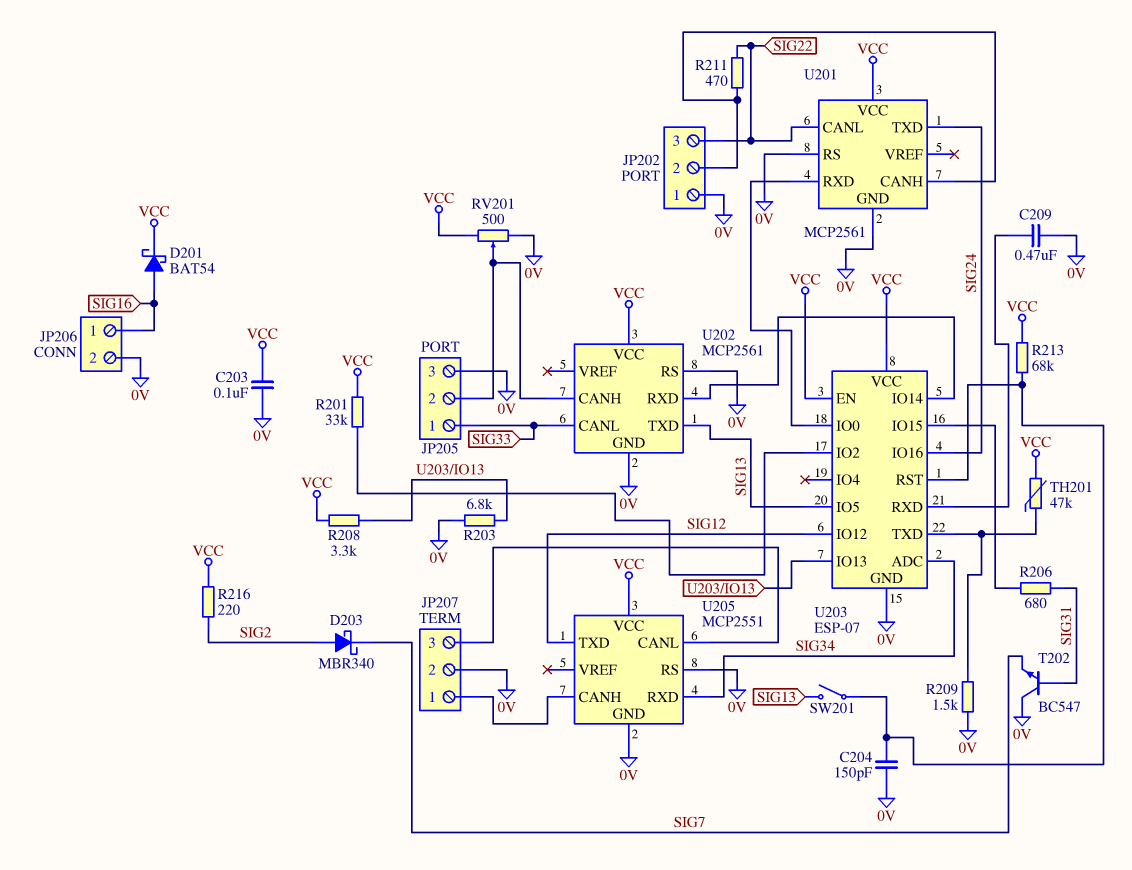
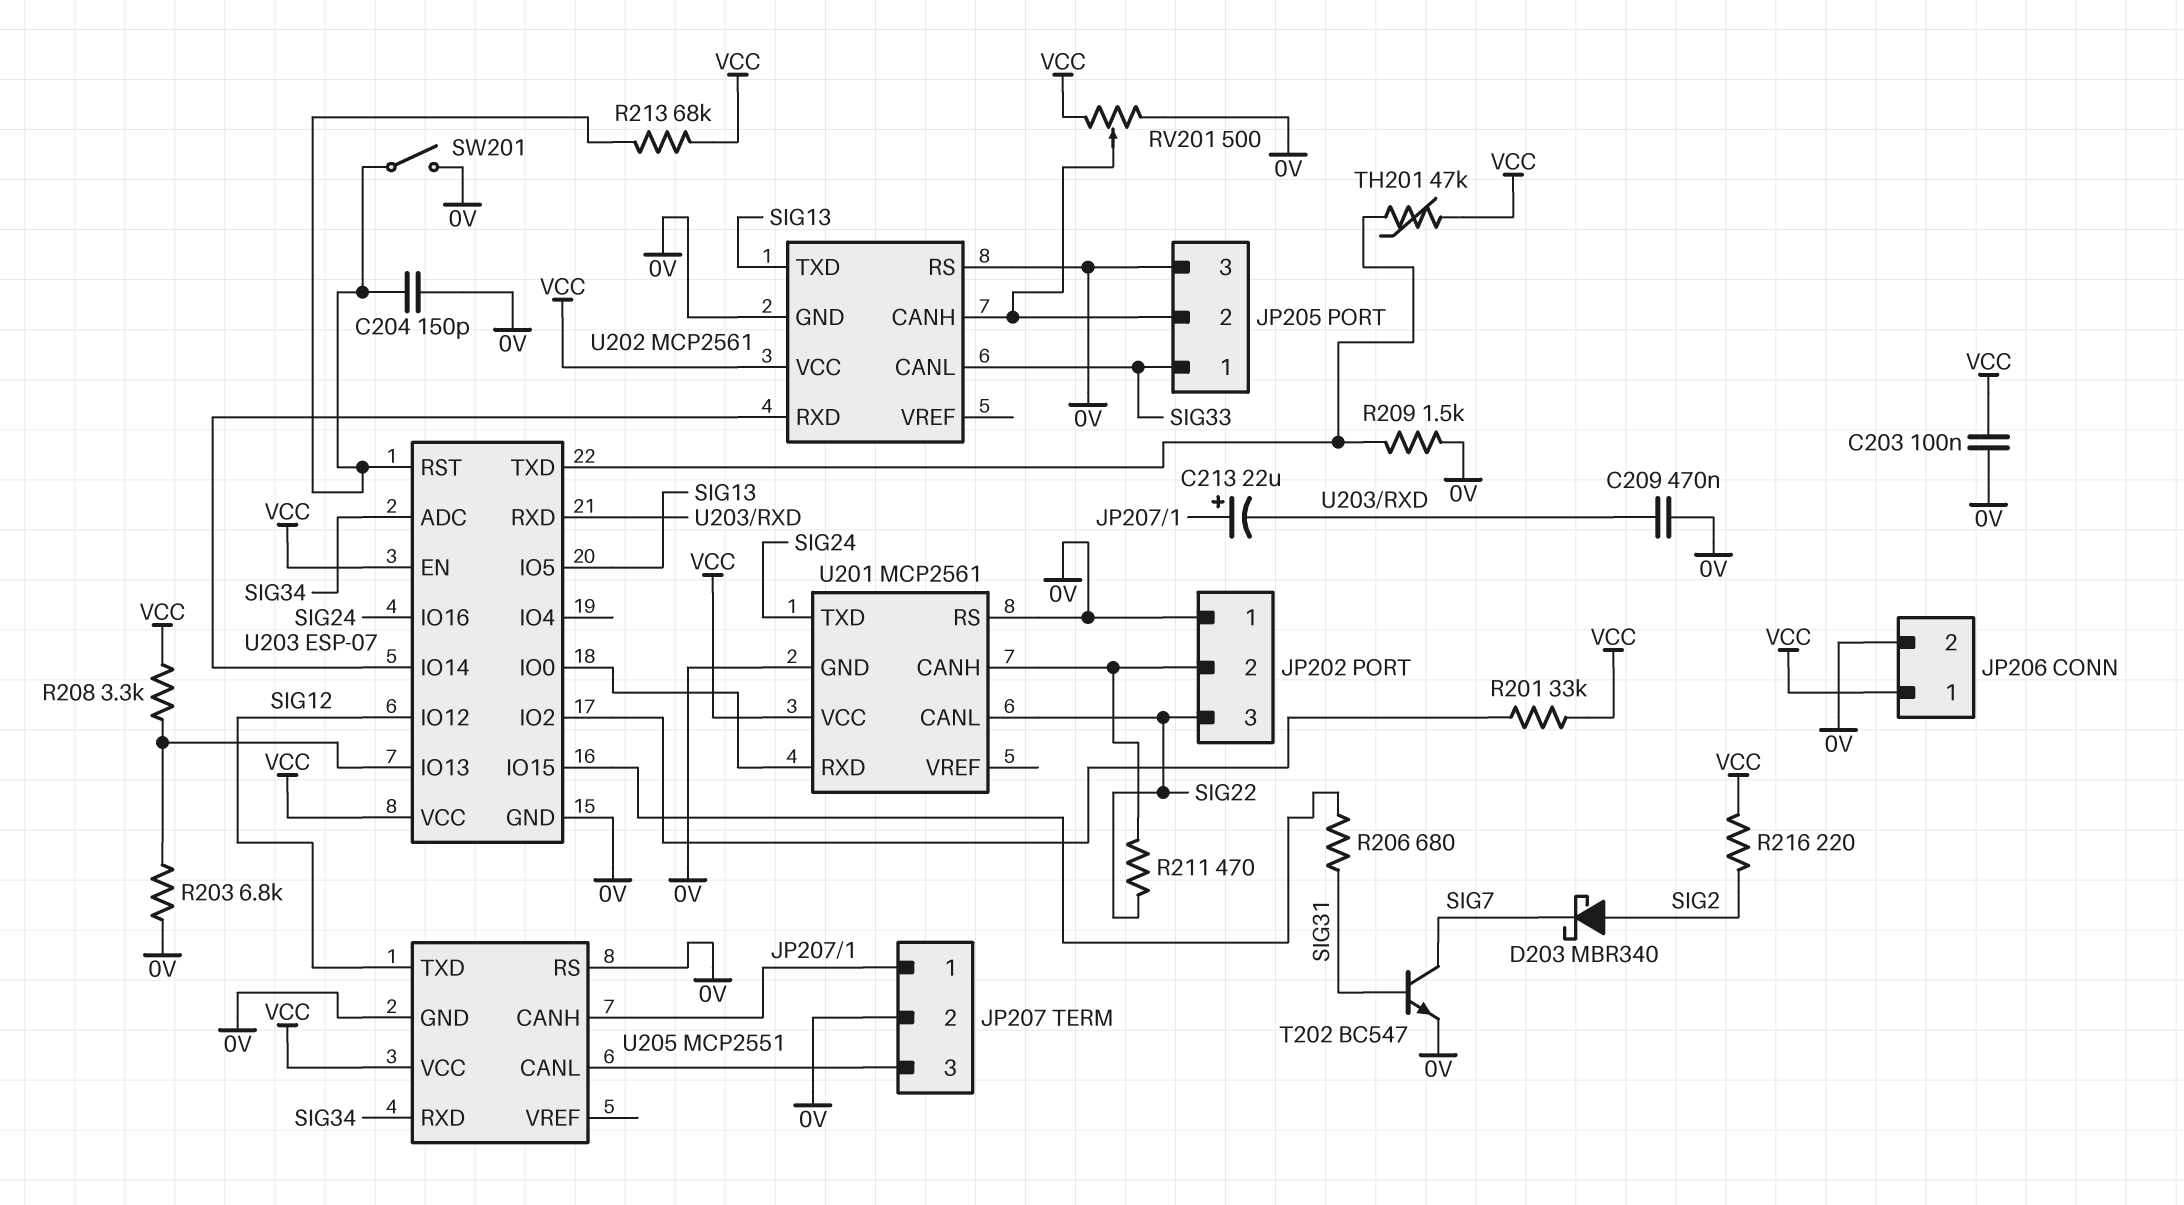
C213: none -> 22uF (plus JP207/1, minus U203/RXD)
D201: schottky BAT54 (A SIG16, K VCC) -> none
JP206 pin 1: SIG16 -> VCC
SW201: switch (SIG13, U203/RST) -> switch (0V, U203/RST)
T202: NPN BC547 (B SIG31, C 0V, E SIG7) -> NPN BC547 (B SIG31, C SIG7, E 0V)

